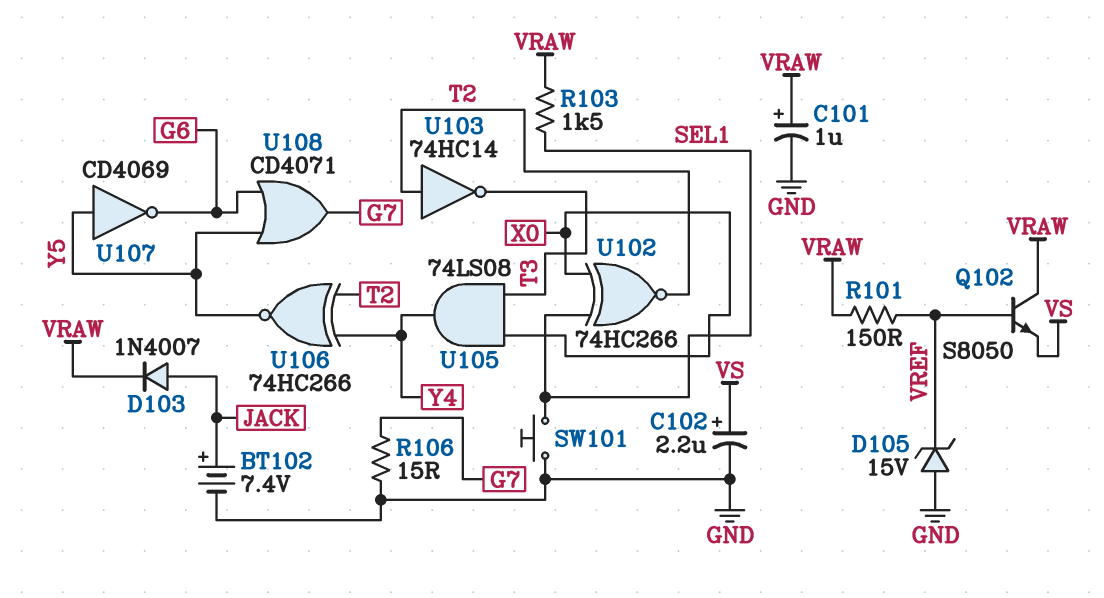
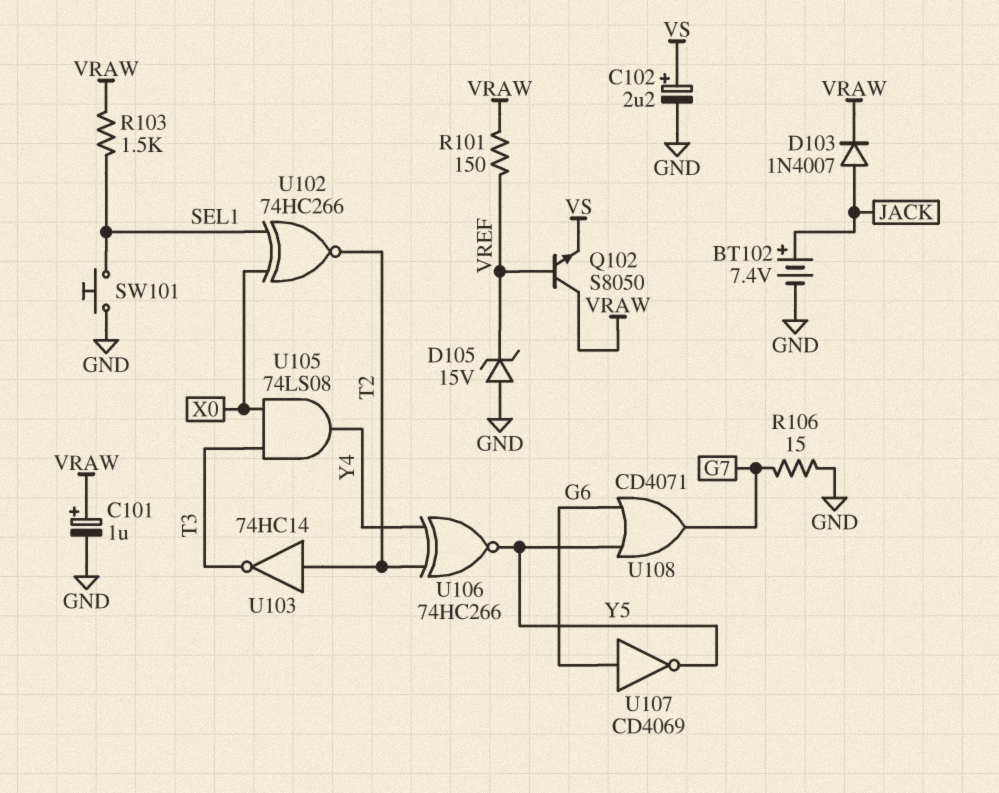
U107: NOT CD4069 (in Y5, out G6) -> NOT CD4069 (in G6, out Y5)

